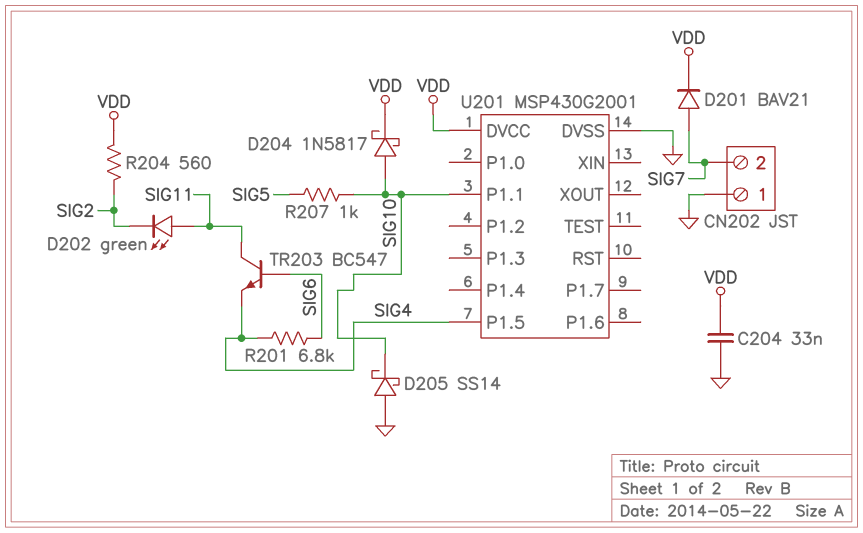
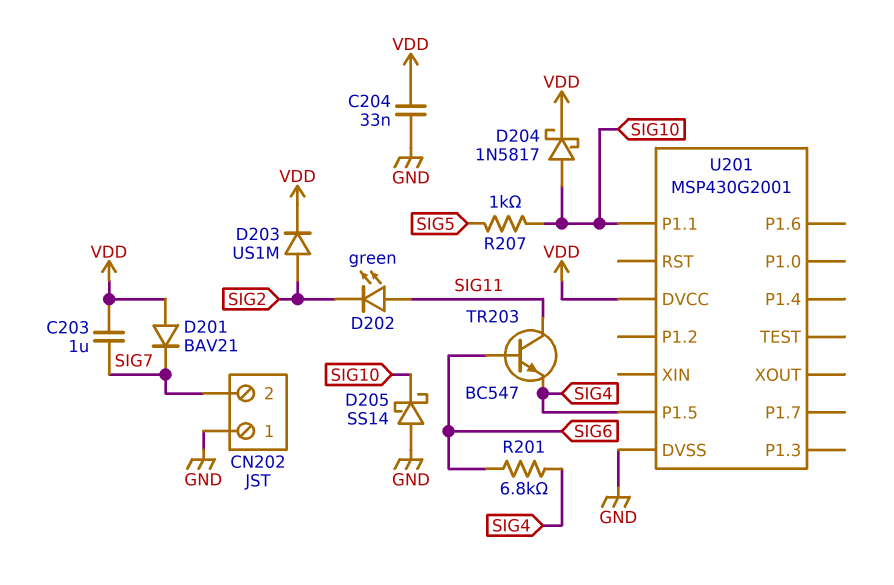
C203: none -> 1uF (SIG7, VDD)
D201: diode BAV21 (A SIG7, K VDD) -> diode BAV21 (A VDD, K SIG7)
D203: none -> diode US1M (A SIG2, K VDD)
R204: 560 (SIG2, VDD) -> none

